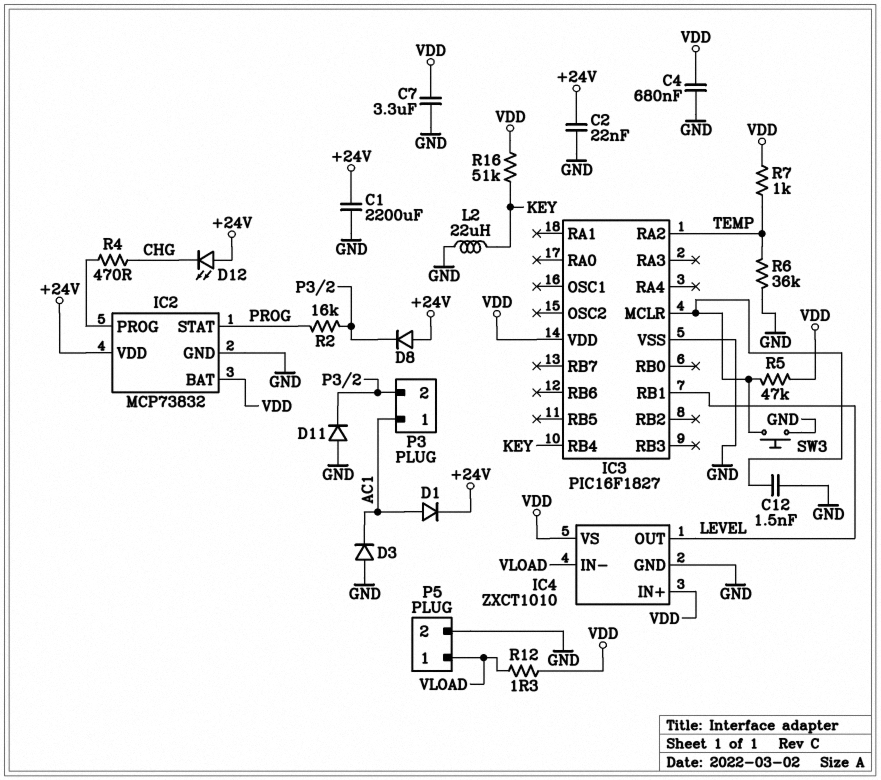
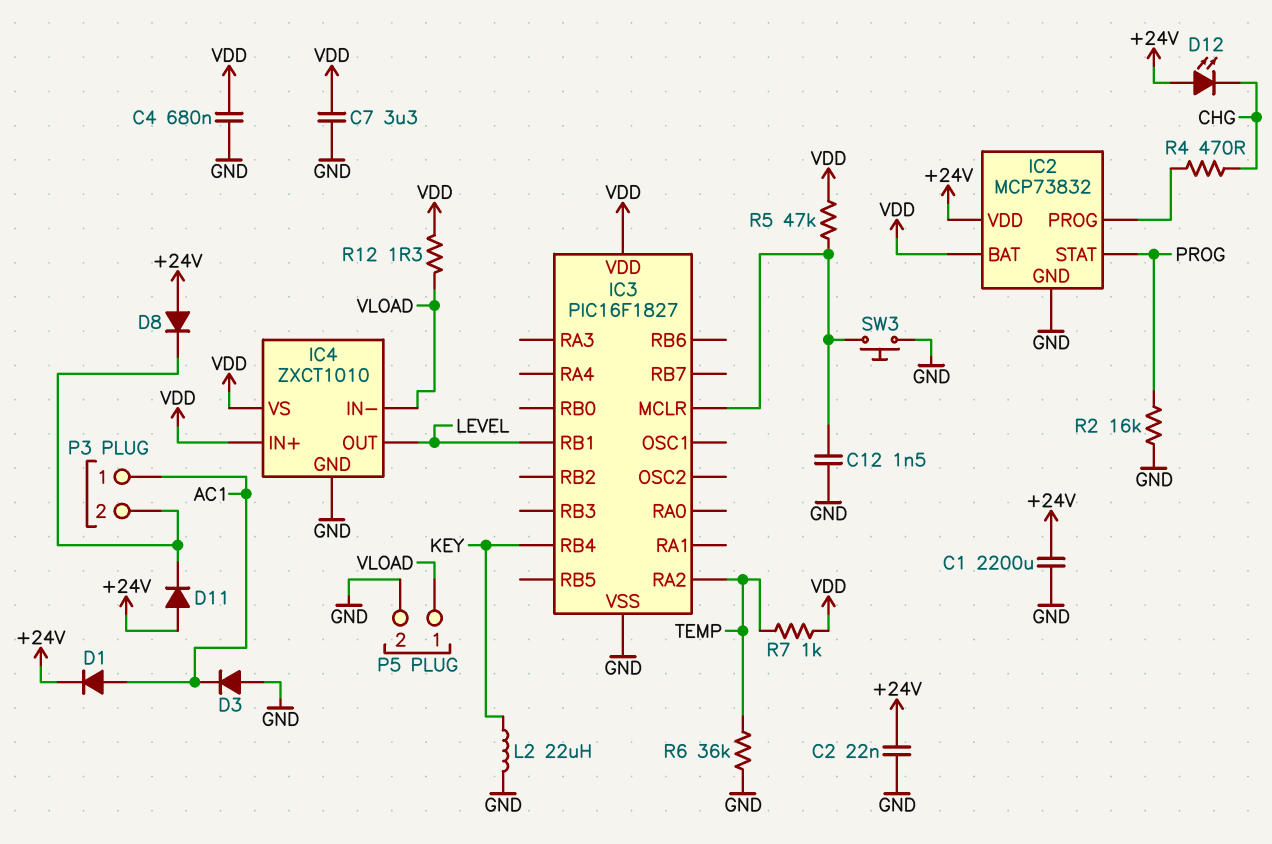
D11: diode (A GND, K P3/2) -> diode (A +24V, K P3/2)
R2: 16k (P3/2, PROG) -> 16k (GND, PROG)
R16: 51k (KEY, VDD) -> none

